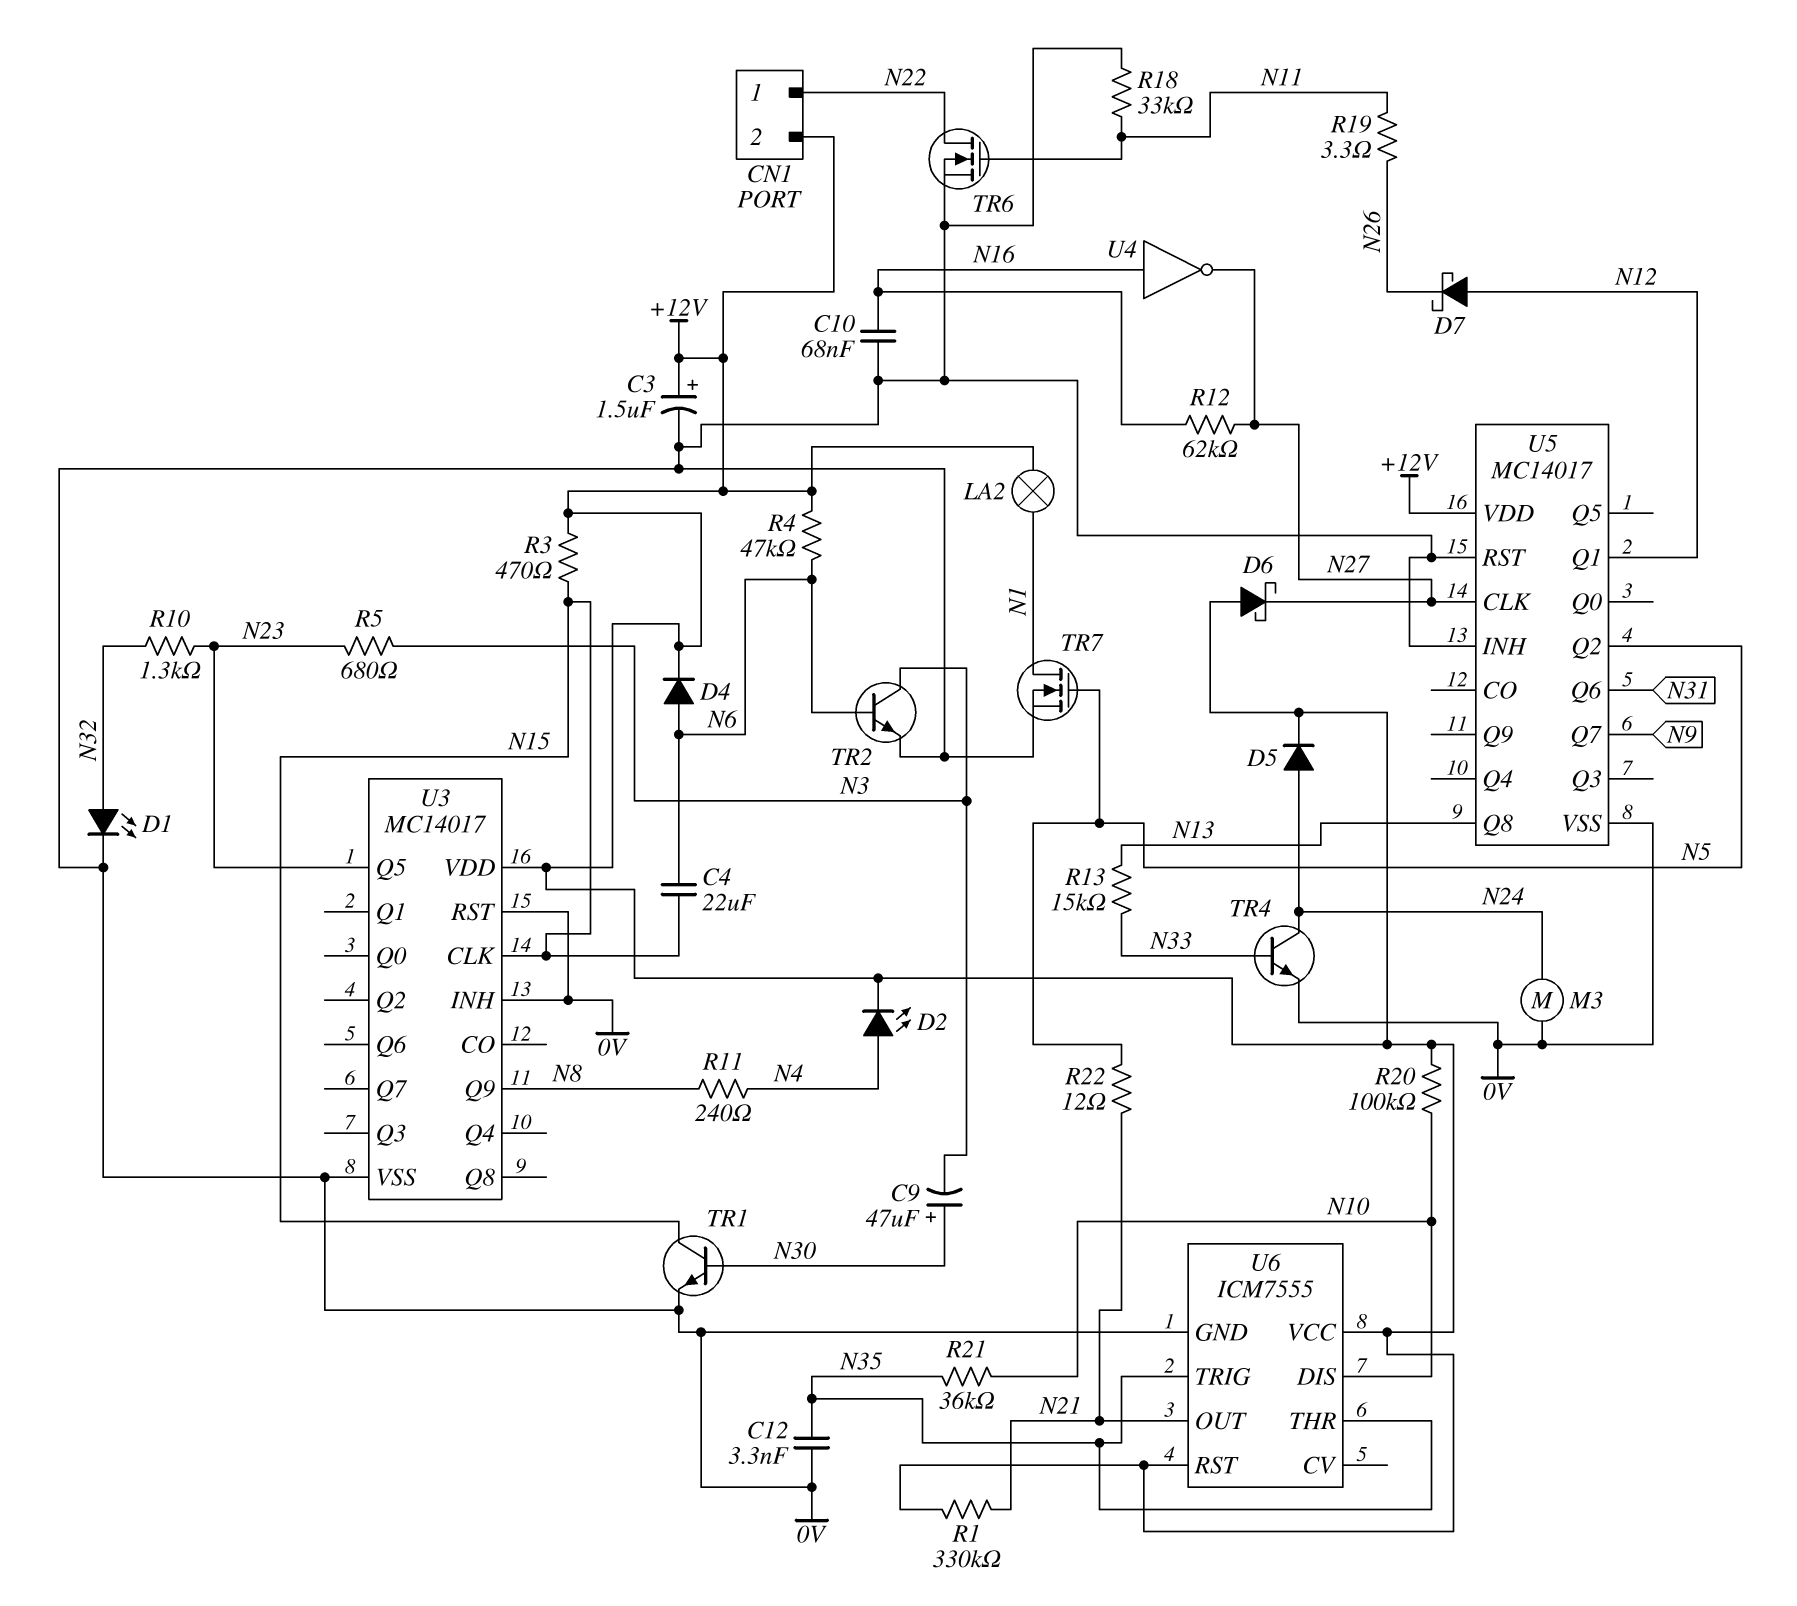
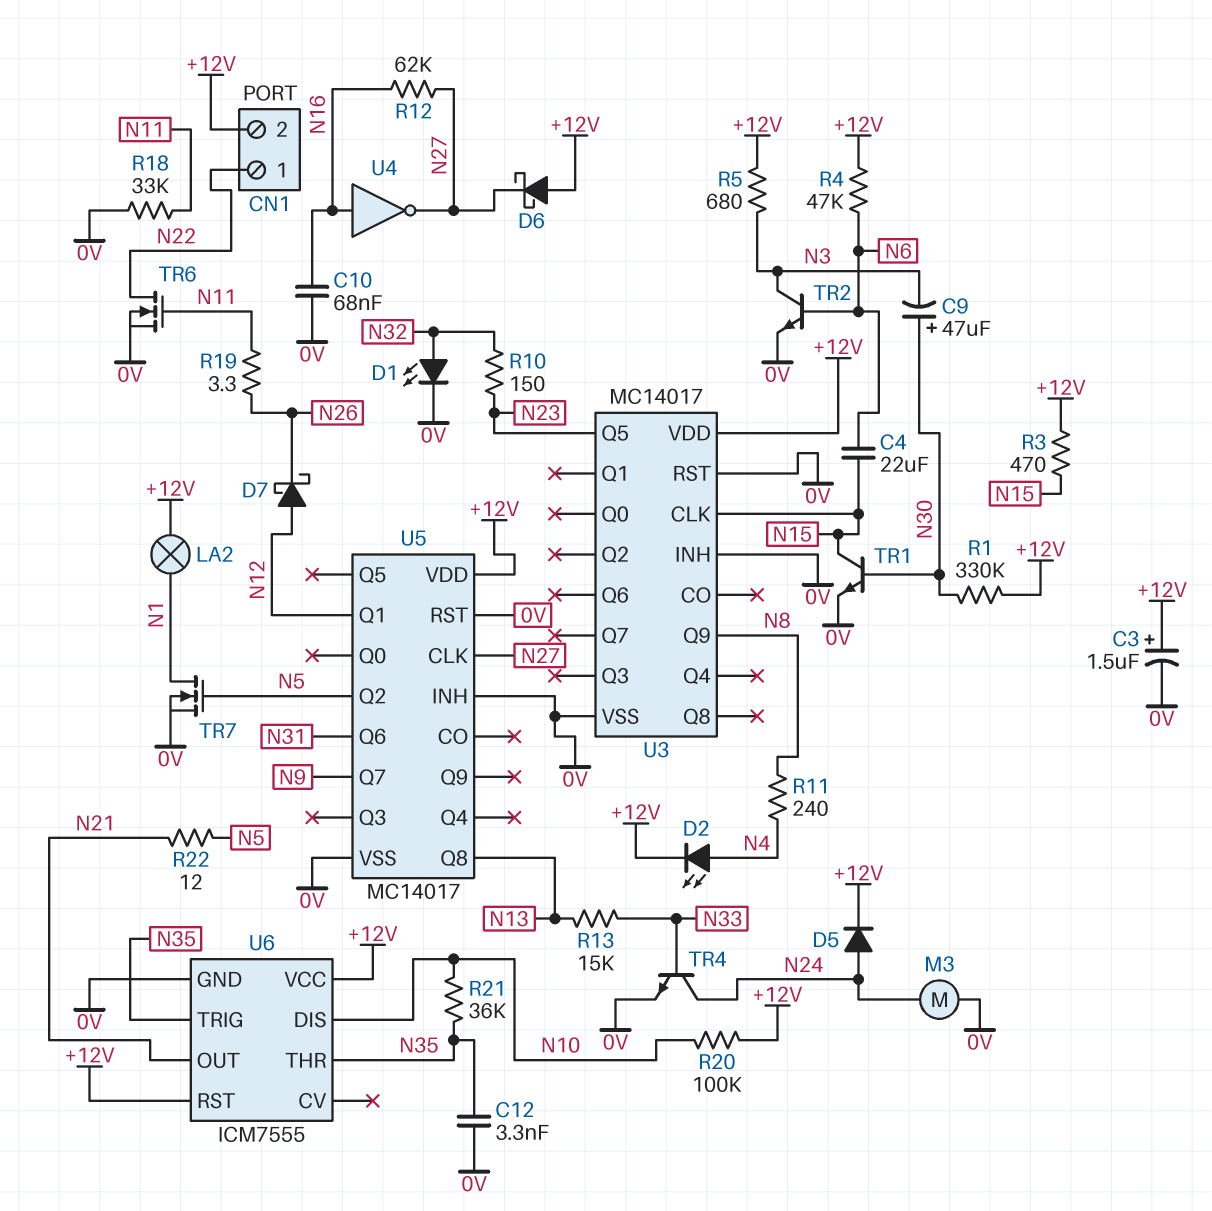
D4: diode (A N6, K +12V) -> none
R1: 330k (+12V, N21) -> 330k (+12V, N30)
R5: 680 (N3, N23) -> 680 (+12V, N3)
R10: 1.3k (N23, N32) -> 150 (N23, N32)

